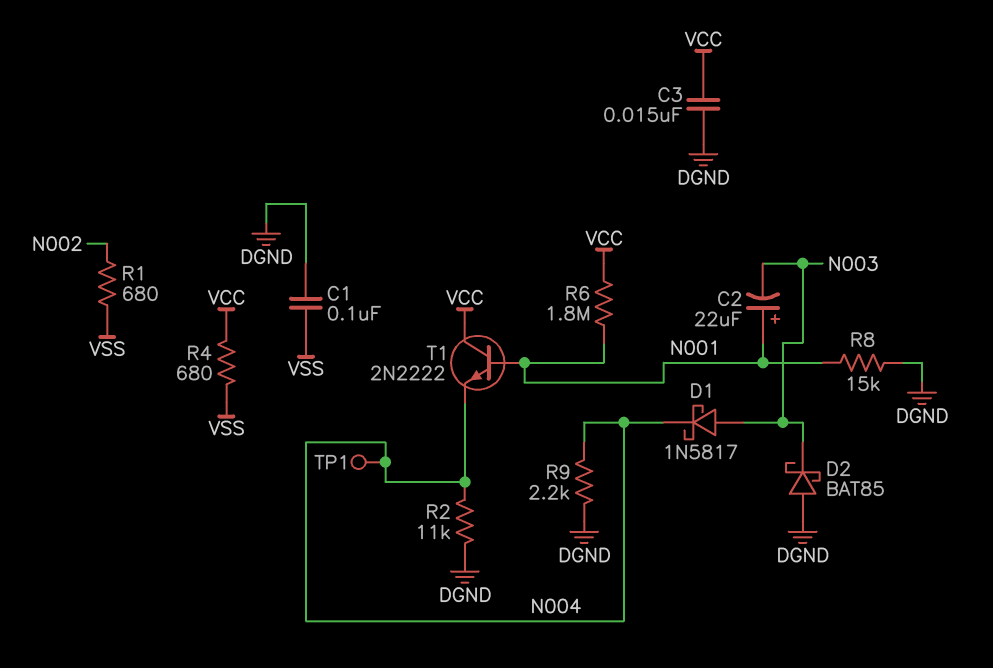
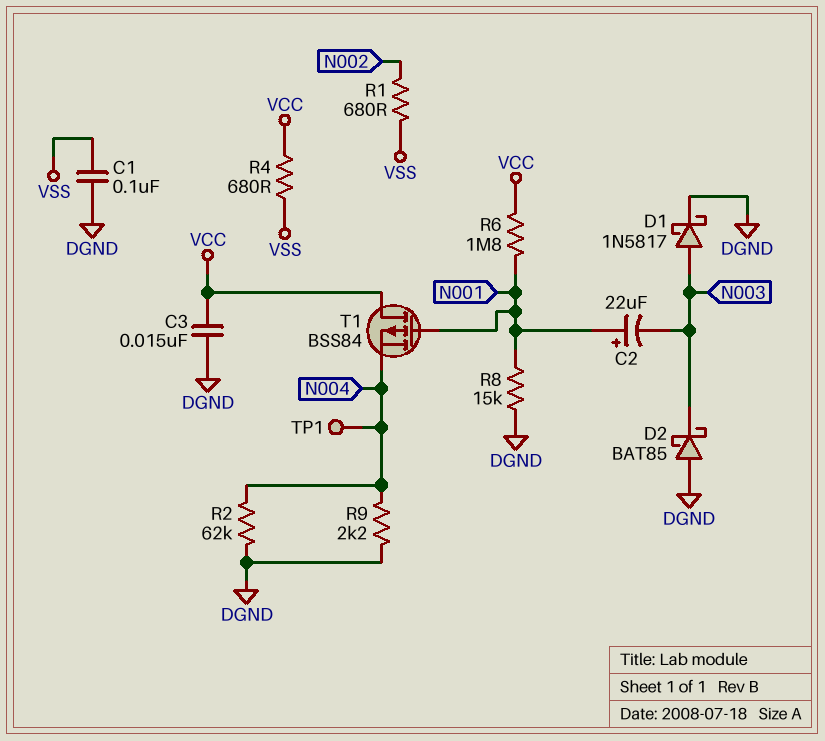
D1: schottky 1N5817 (A N003, K N004) -> schottky 1N5817 (A N003, K DGND)
R2: 11k (DGND, N004) -> 62k (DGND, N004)
T1: NPN 2N2222 (B N001, C VCC, E N004) -> PMOS BSS84 (G N001, D VCC, S N004)

